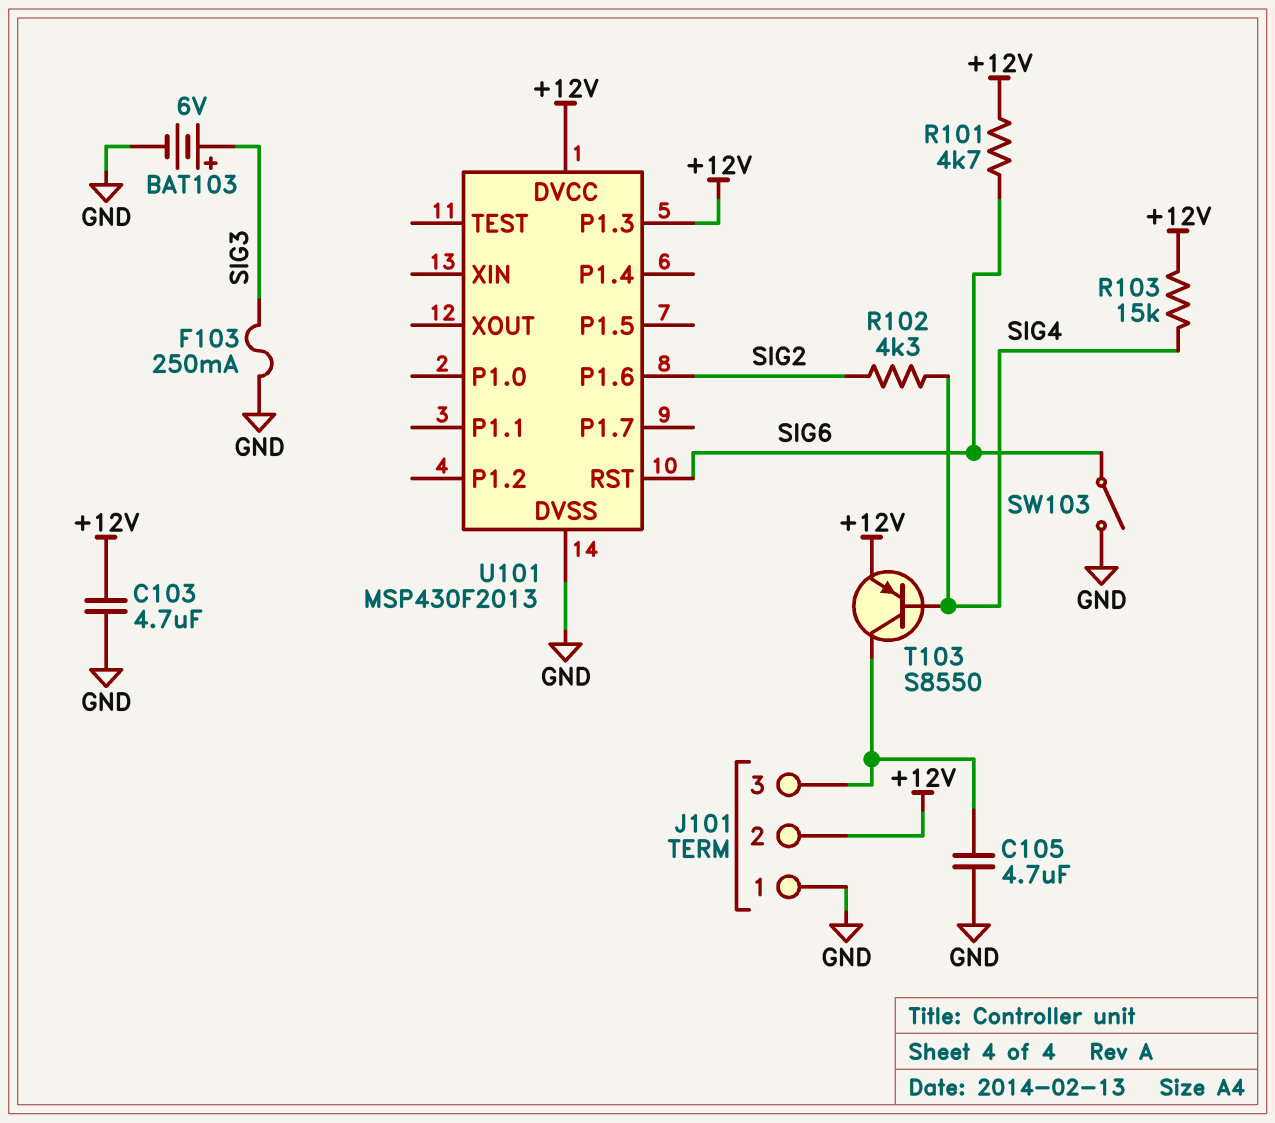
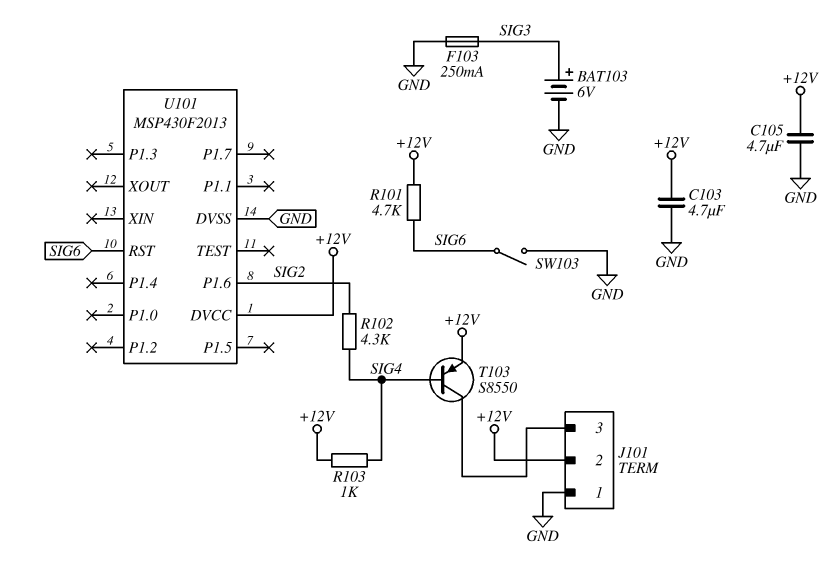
C105: 4.7uF (GND, J101/3) -> 4.7uF (+12V, GND)
R103: 15k (+12V, SIG4) -> 1k (+12V, SIG4)
U101 pin P1.3: +12V -> none

